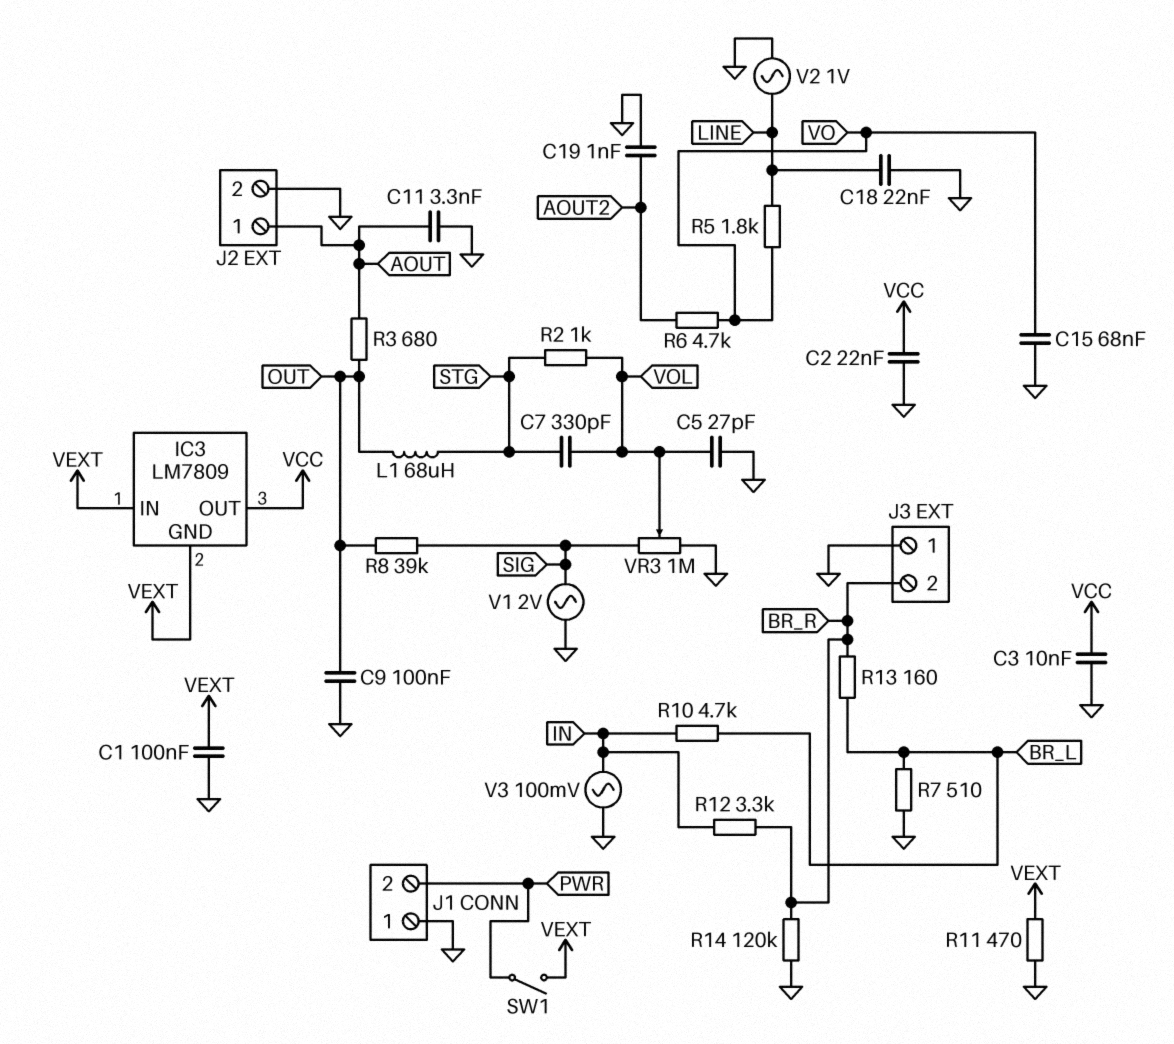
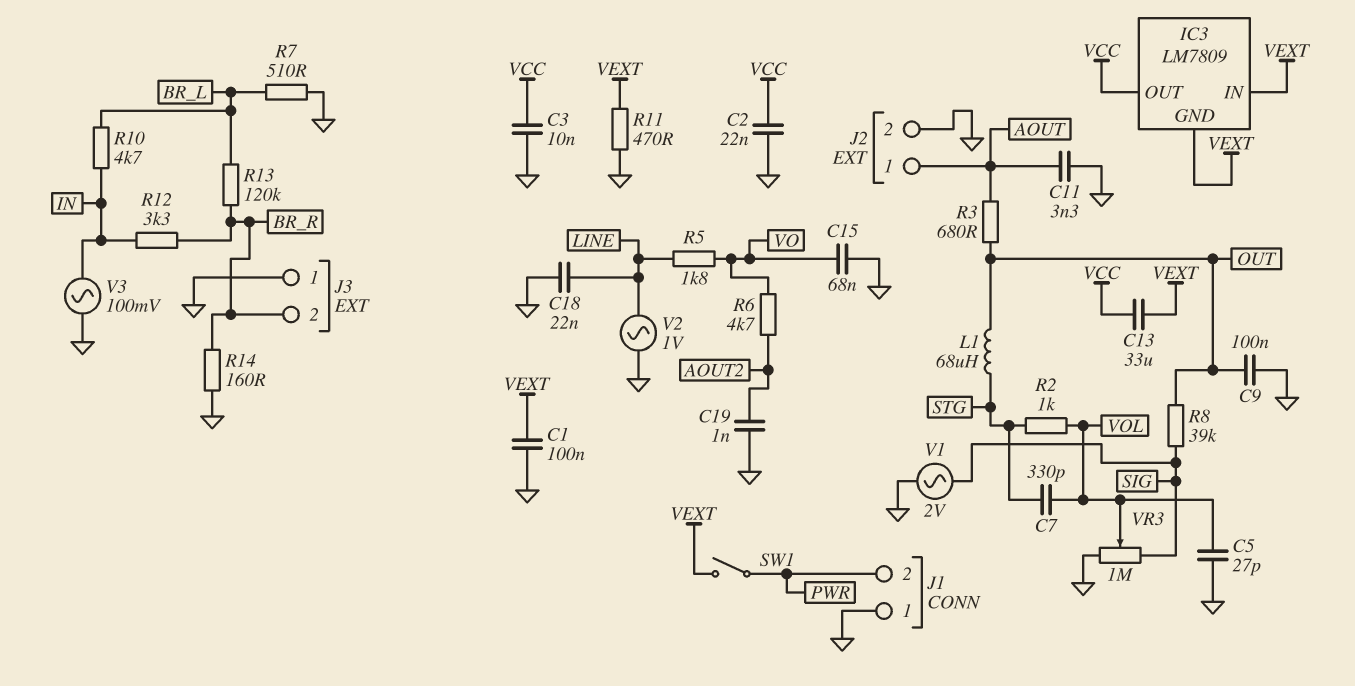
C13: none -> 33uF (VCC, VEXT)
R13: 160 (BR_L, BR_R) -> 120k (BR_L, BR_R)
R14: 120k (BR_R, GND) -> 160 (BR_R, GND)

